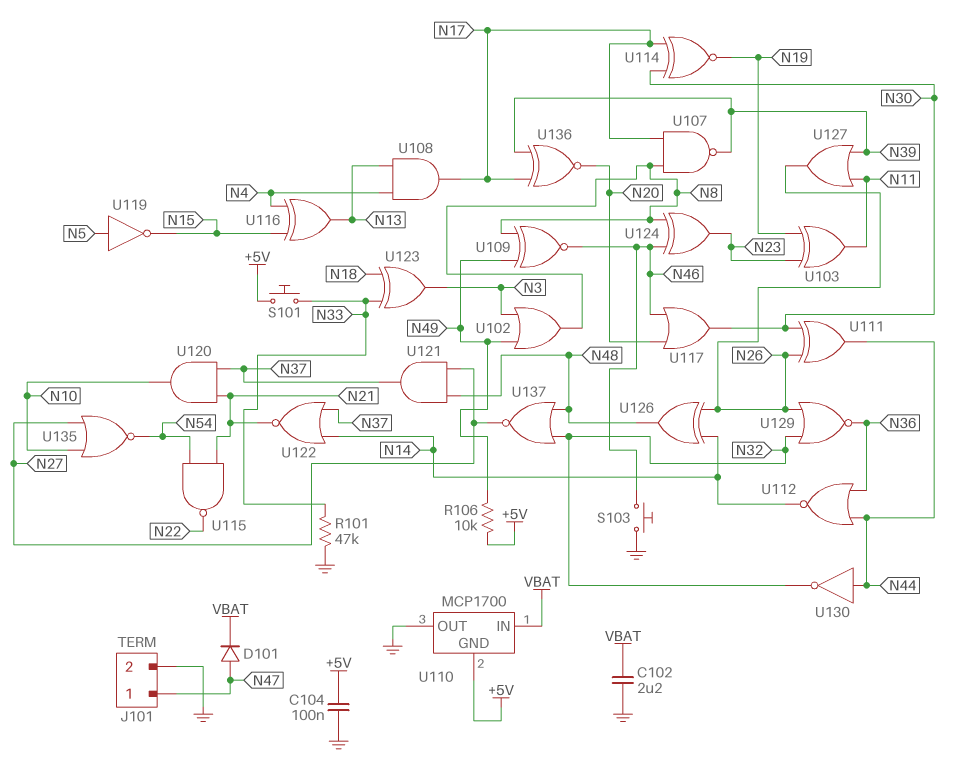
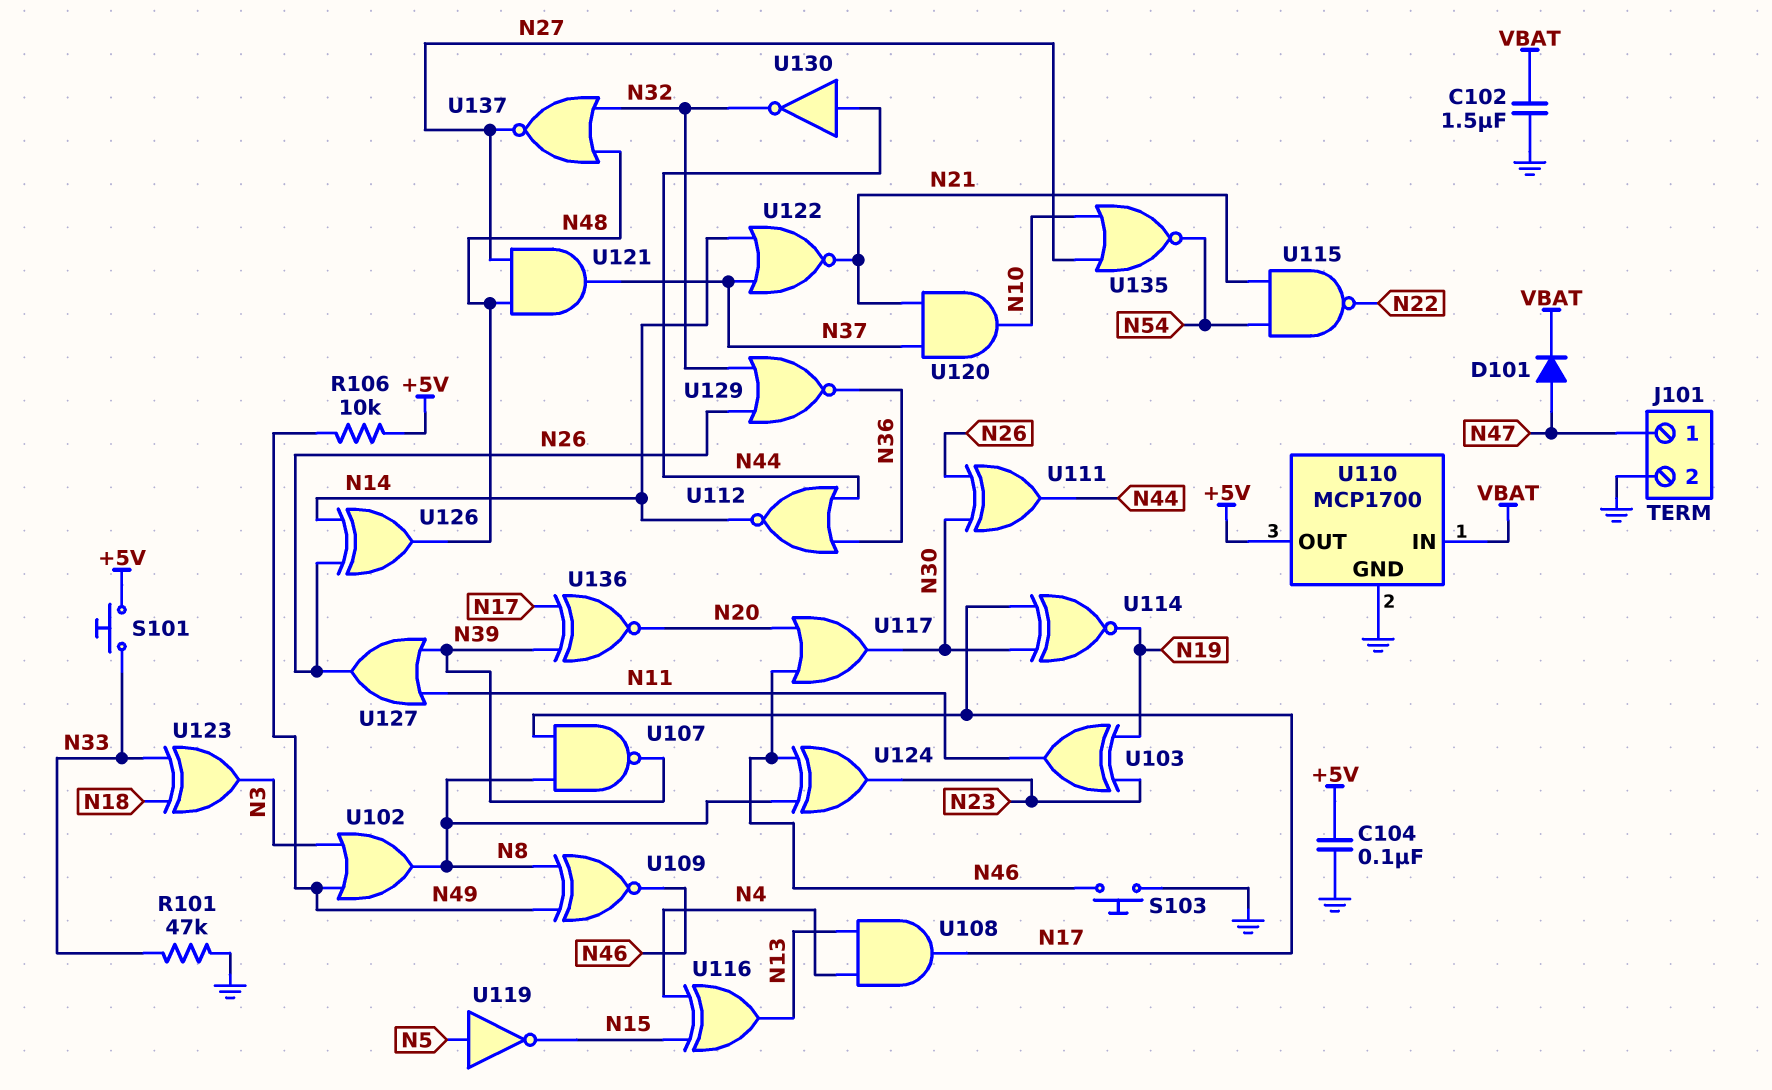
C102: 2.2uF (GND, VBAT) -> 1.5uF (GND, VBAT)
U110 pin GND: +5V -> GND
U110 pin OUT: GND -> +5V

